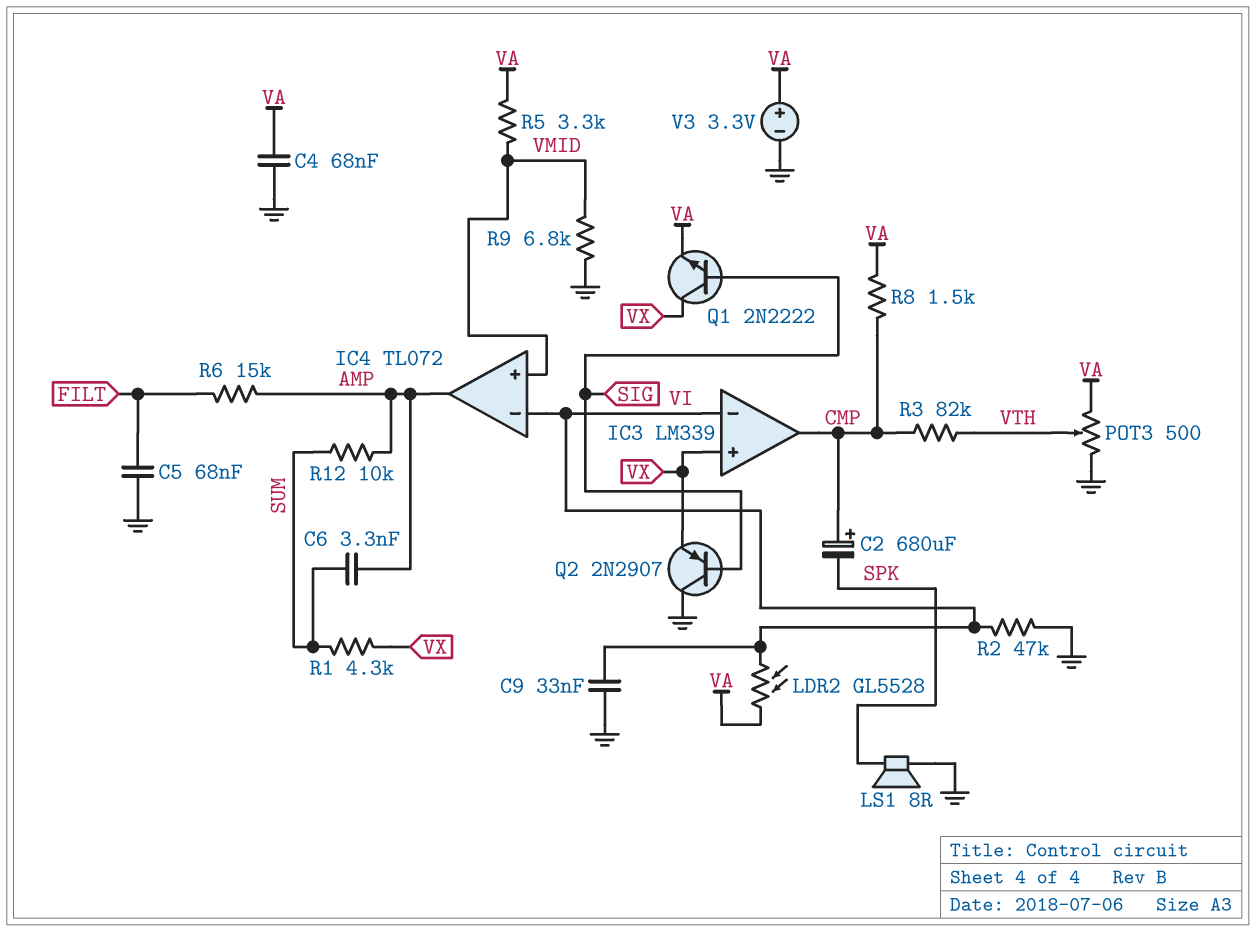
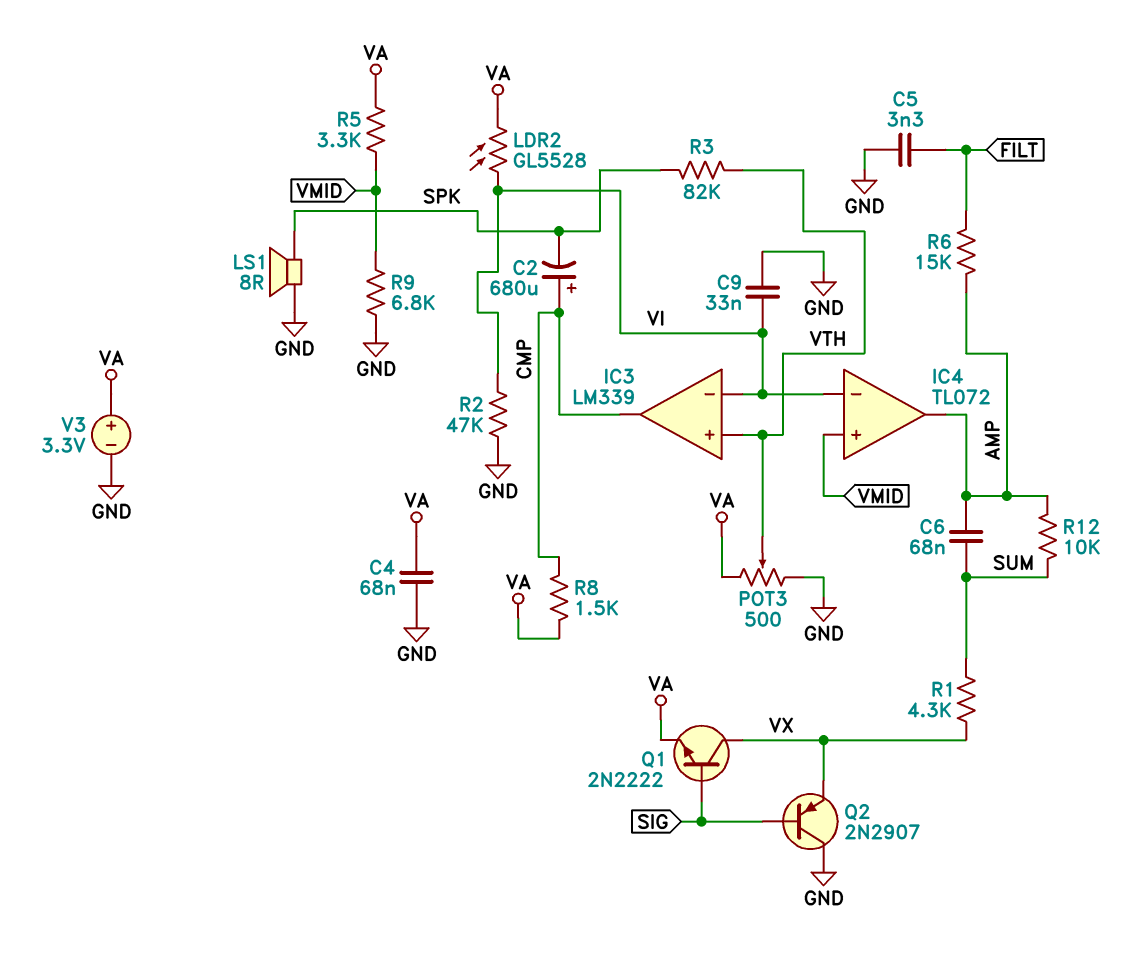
C5: 68nF (FILT, GND) -> 3.3nF (FILT, GND)
C6: 3.3nF (AMP, SUM) -> 68nF (AMP, SUM)
IC3 pin in+: VX -> VTH
R3: 82k (CMP, VTH) -> 82k (SPK, VTH)

